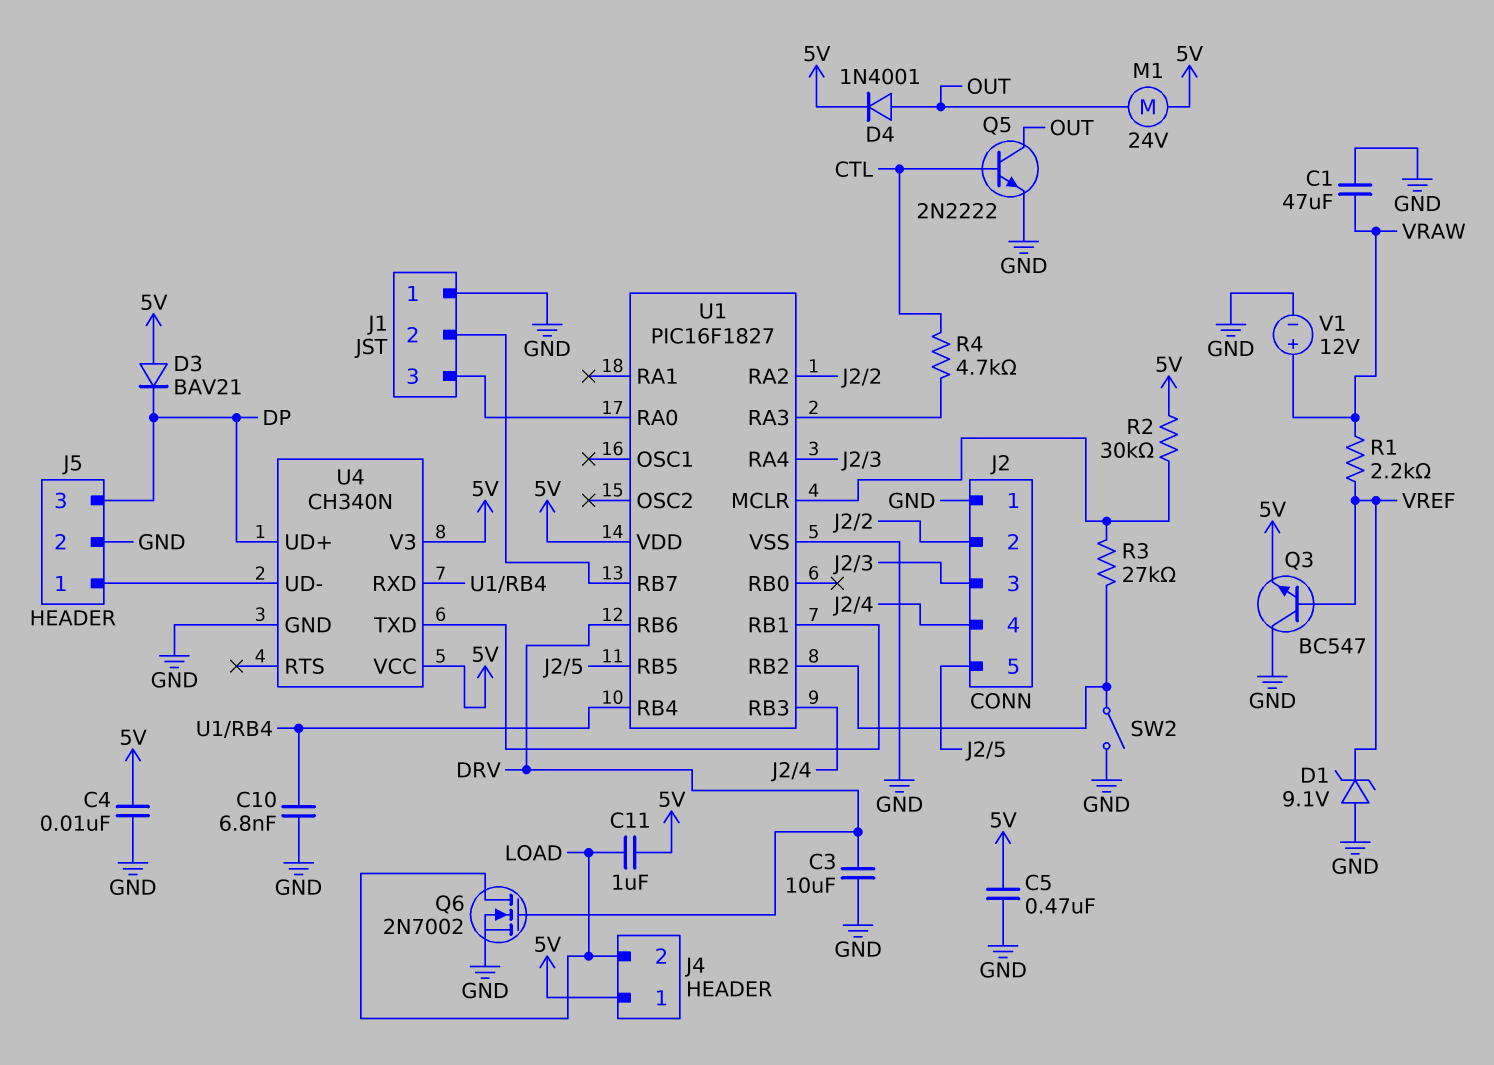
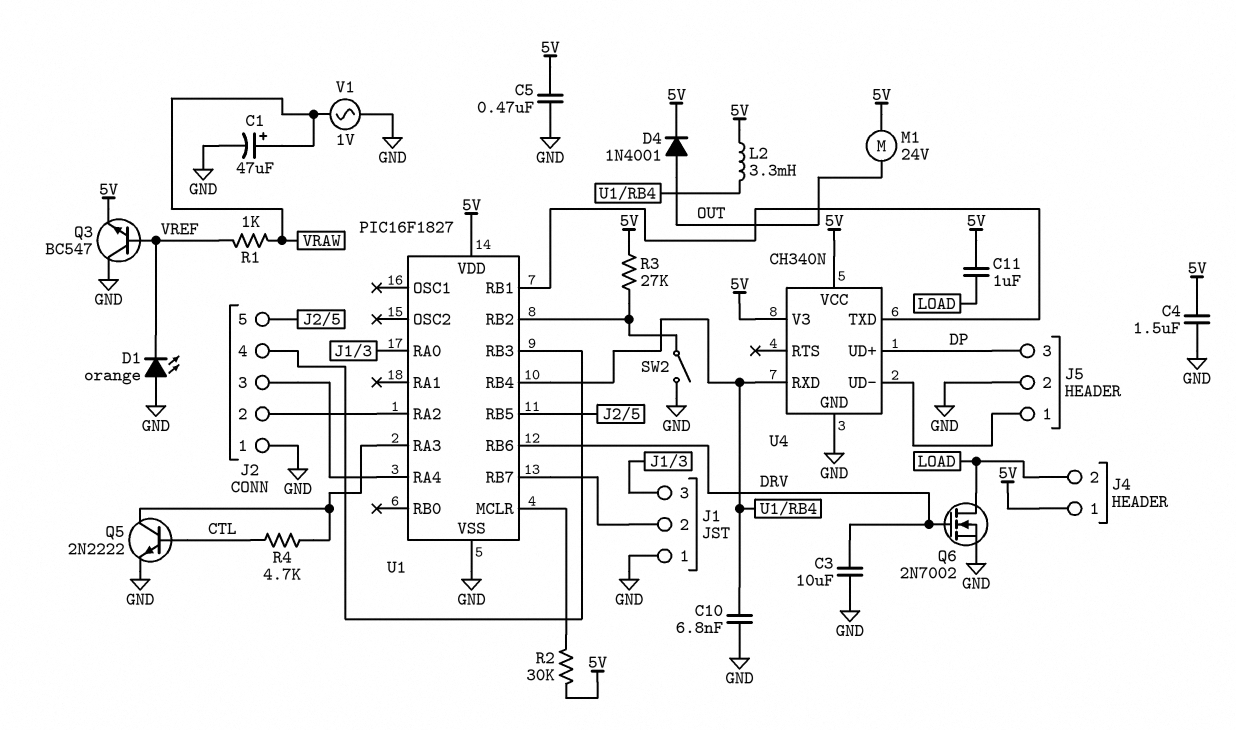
C1: 47uF (GND, VRAW) -> 47uF (plus VRAW, minus GND)
C4: 10nF (5V, GND) -> 1.5uF (5V, GND)
D1: zener 9.1V (A GND, K VREF) -> LED orange (A GND, K VREF)
D3: diode BAV21 (A 5V, K DP) -> none
L2: none -> 3.3mH (5V, U1/RB4)
Q5: NPN 2N2222 (B CTL, C OUT, E GND) -> NPN 2N2222 (B CTL, C U1/RA3, E GND)
R1: 2.2k (VRAW, VREF) -> 1k (VRAW, VREF)
R3: 27k (U1/MCLR, U1/RB2) -> 27k (5V, U1/RB2)
V1: 12V (plus VRAW, minus GND) -> AC 1V (GND, VRAW)

